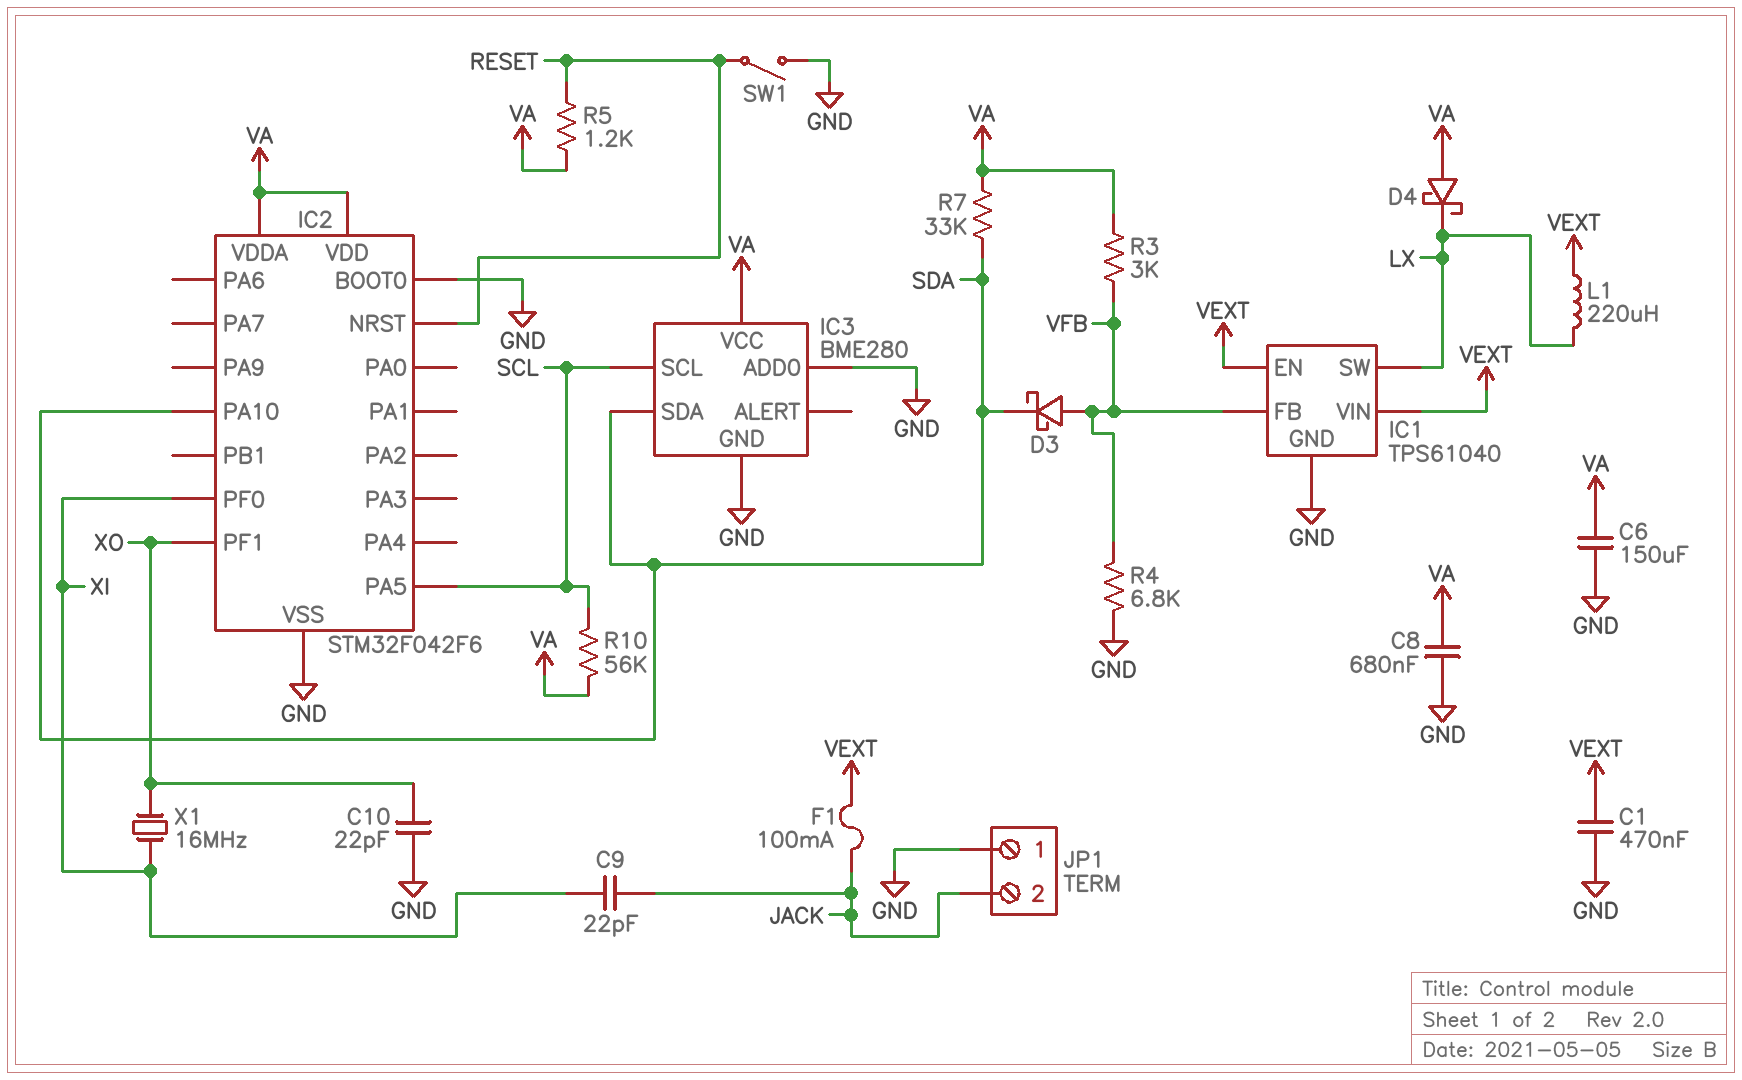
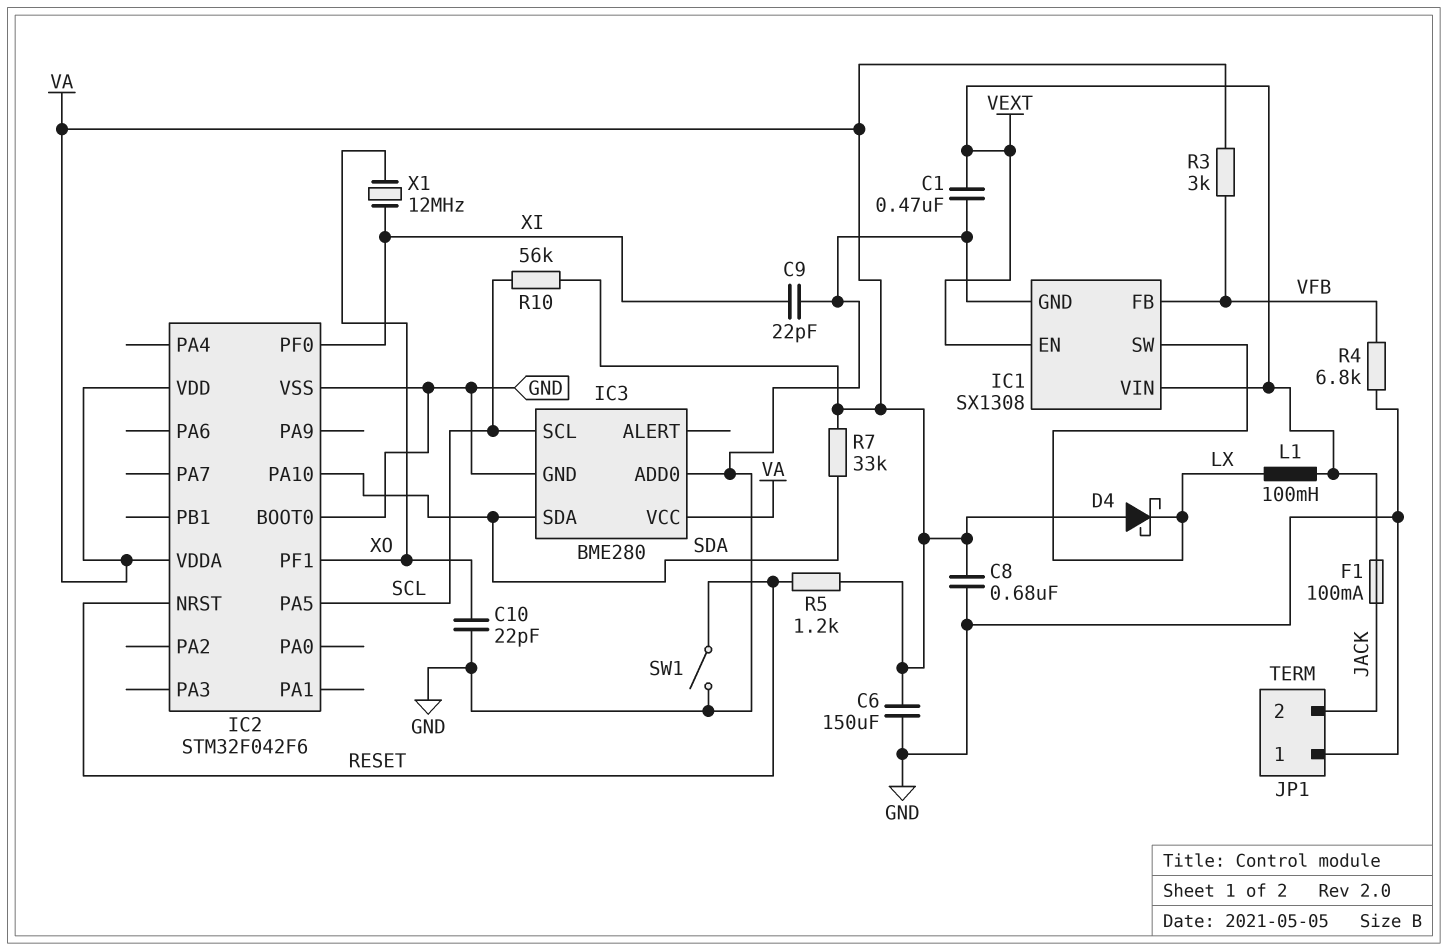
C9: 22pF (JACK, XI) -> 22pF (GND, XI)
D3: schottky (A VFB, K SDA) -> none
IC1: TPS61040 -> SX1308
L1: 220uH (LX, VEXT) -> 100mH (LX, VEXT)
X1: 16MHz (XI, XO) -> 12MHz (XI, XO)

